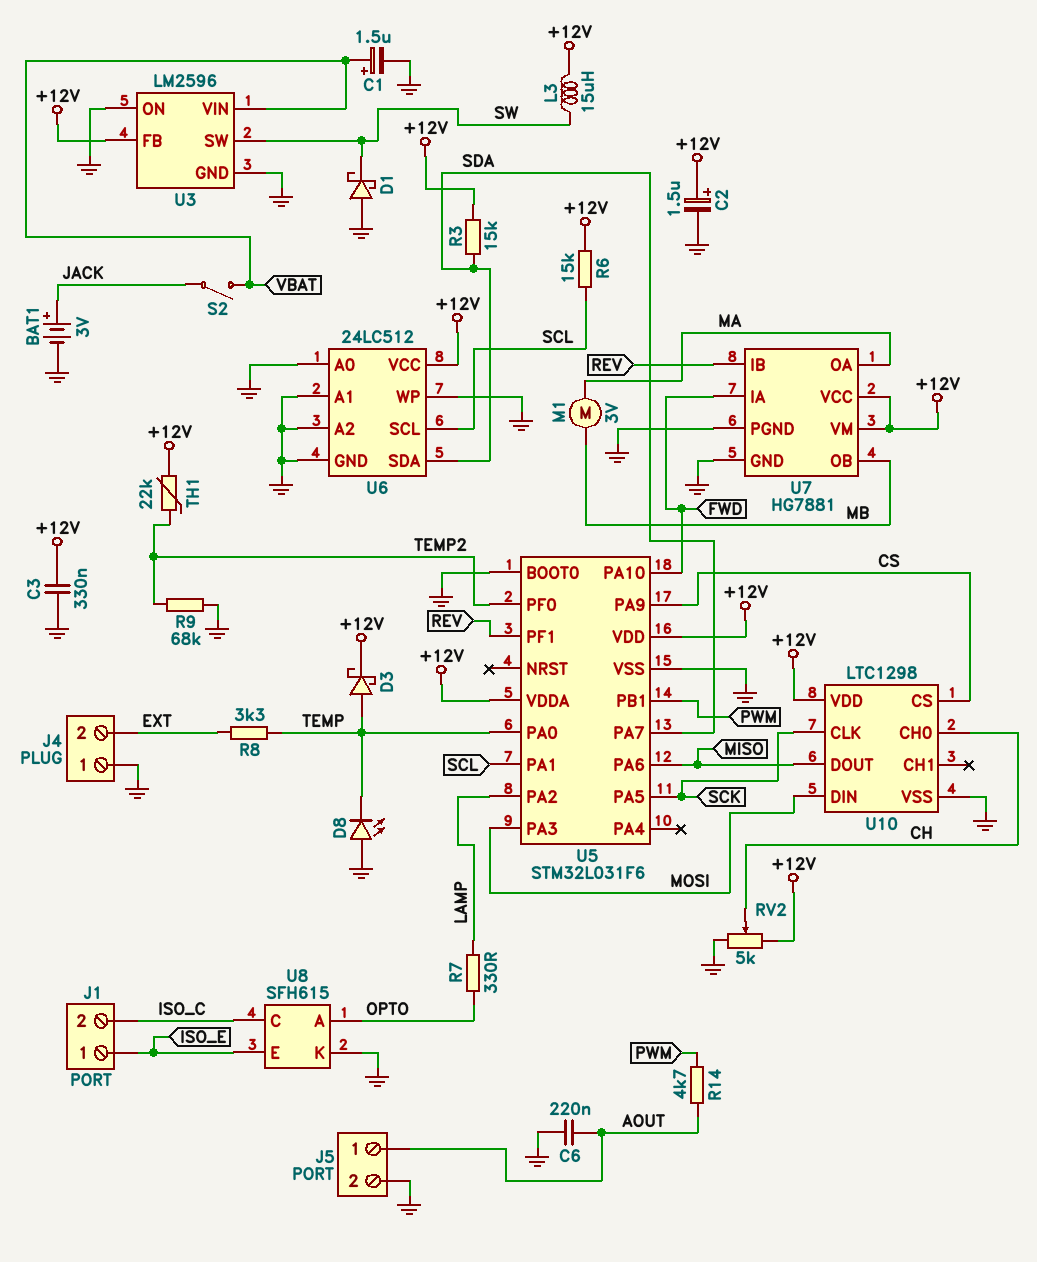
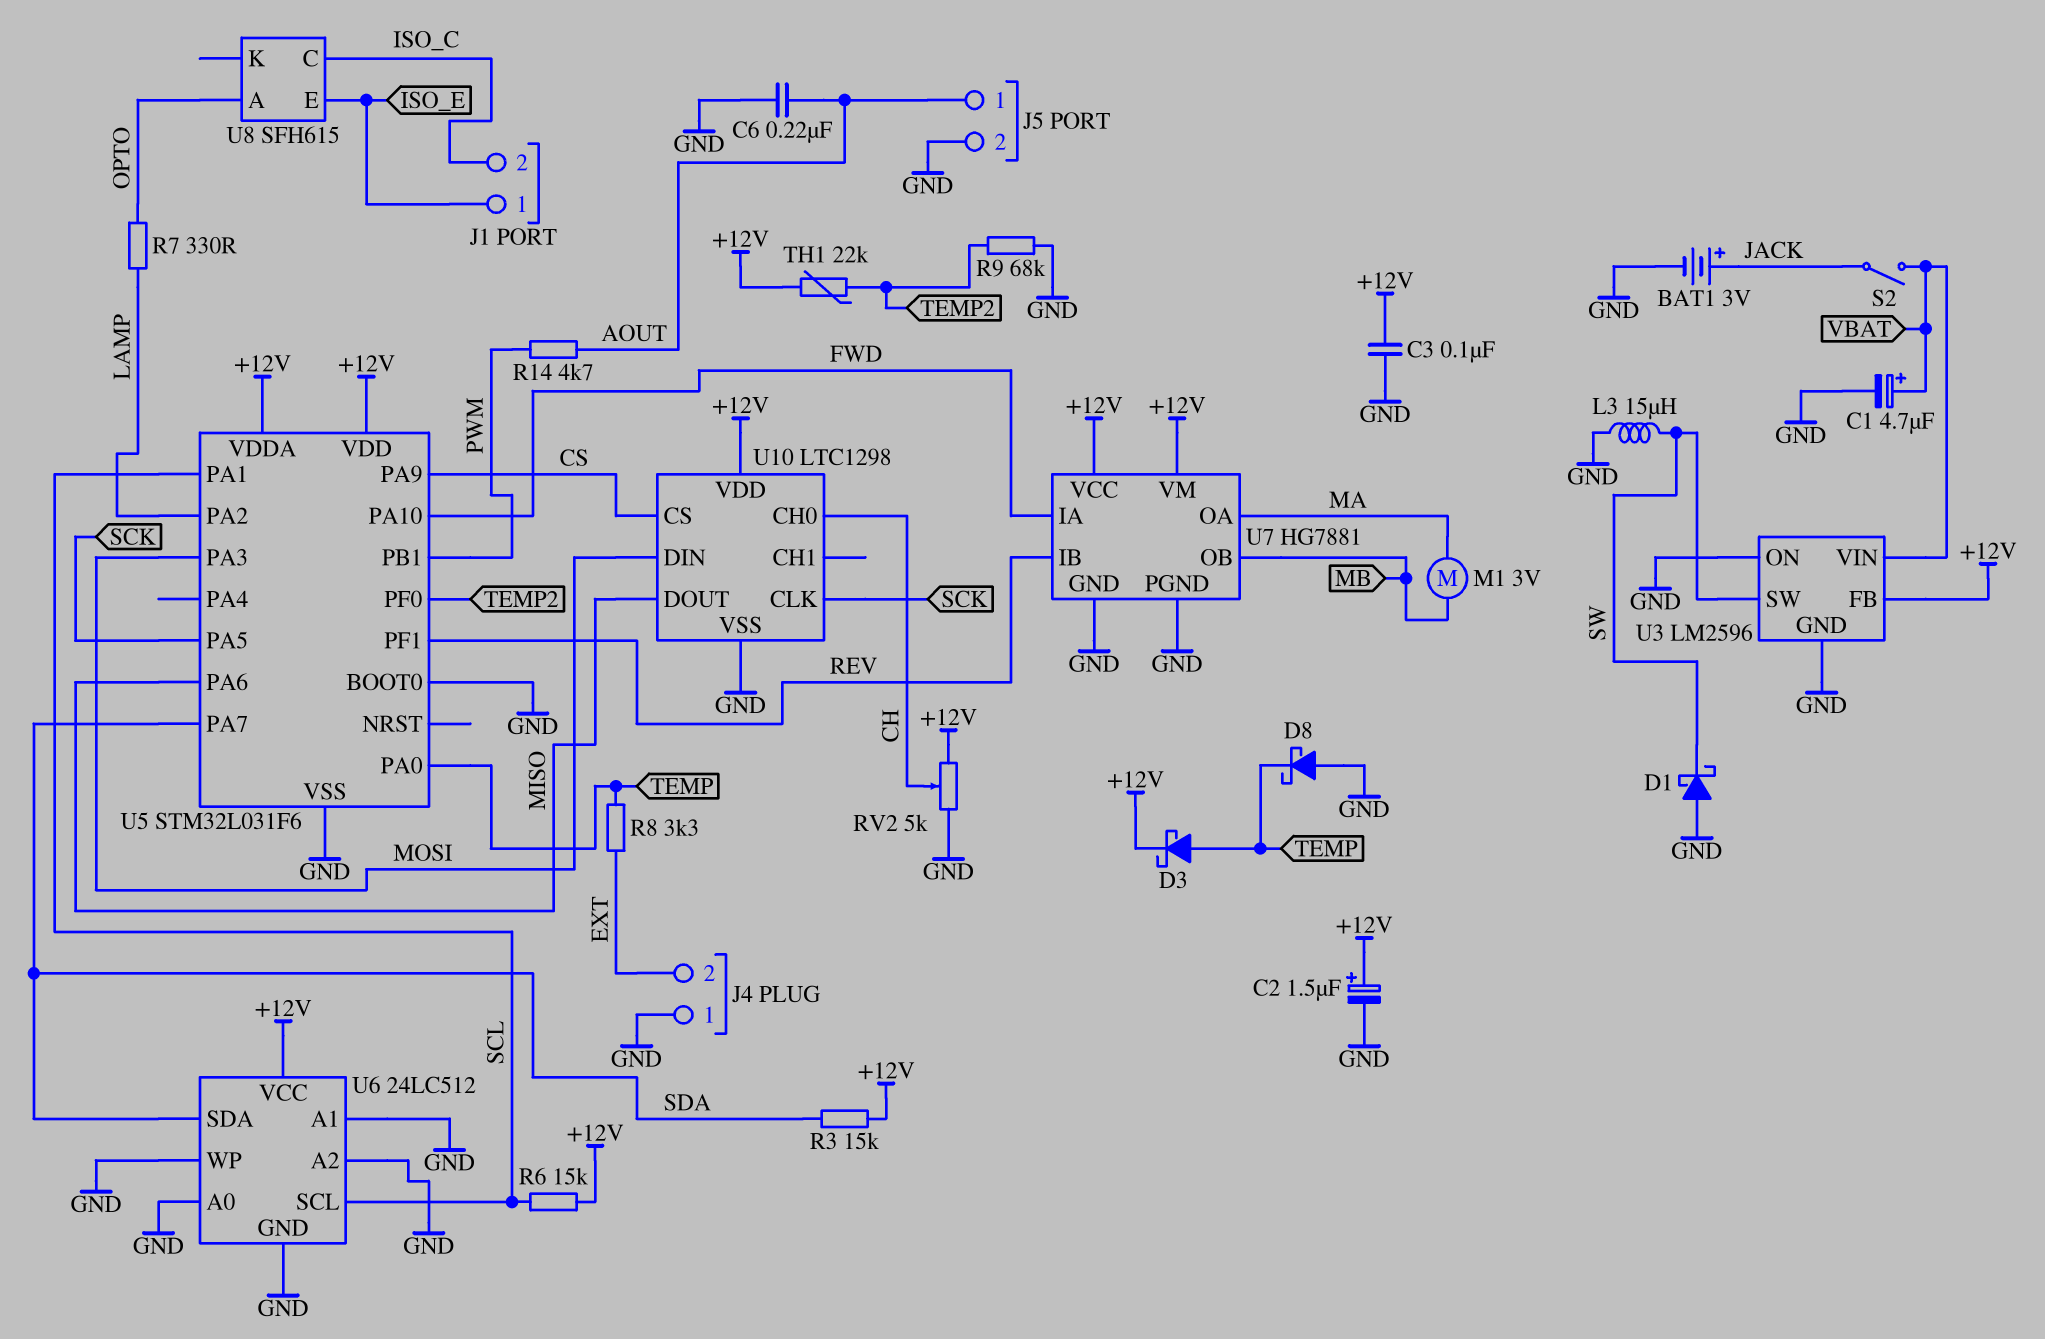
C1: 1.5uF (plus VBAT, minus GND) -> 4.7uF (plus VBAT, minus GND)
C3: 330nF (+12V, GND) -> 100nF (+12V, GND)
D8: LED (A GND, K TEMP) -> schottky (A GND, K TEMP)
L3: 15uH (+12V, SW) -> 15uH (GND, SW)
U8 pin K: GND -> none

